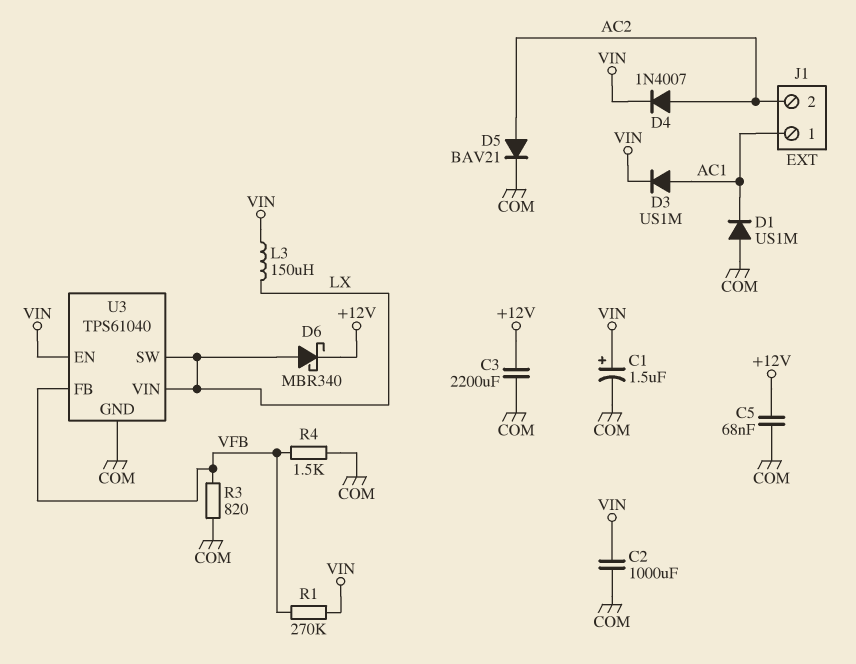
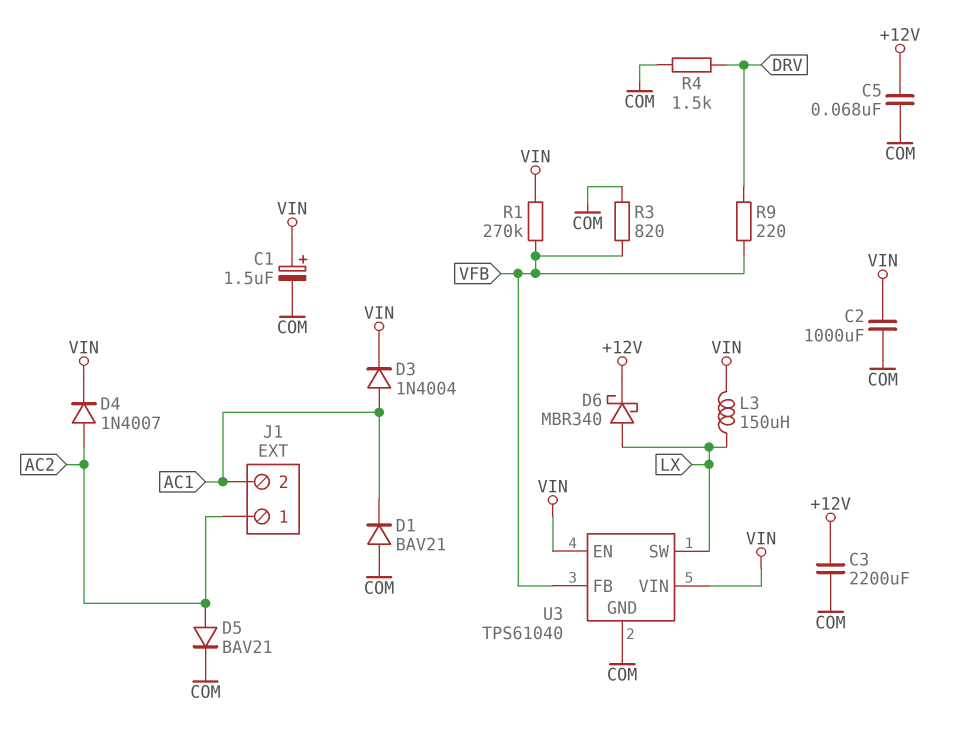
D1: diode US1M (A COM, K AC1) -> diode BAV21 (A COM, K AC1)
D3: diode US1M (A AC1, K VIN) -> diode 1N4004 (A AC1, K VIN)
J1 pin 1: AC1 -> AC2
J1 pin 2: AC2 -> AC1
R4: 1.5k (COM, VFB) -> 1.5k (COM, DRV)
R9: none -> 220 (DRV, VFB)
U3 pin VIN: LX -> VIN

